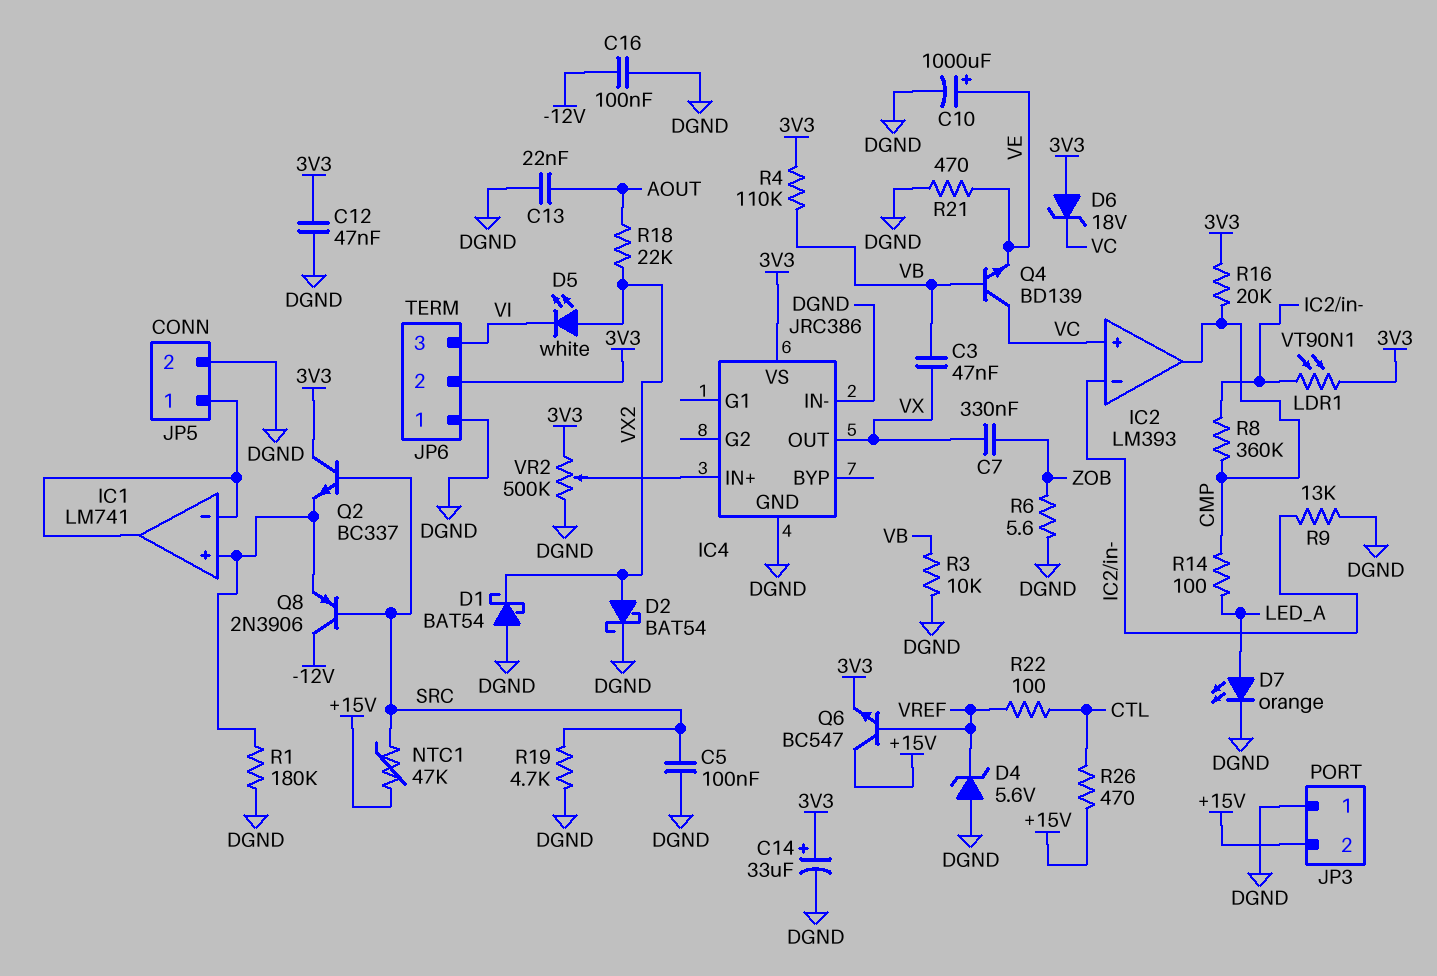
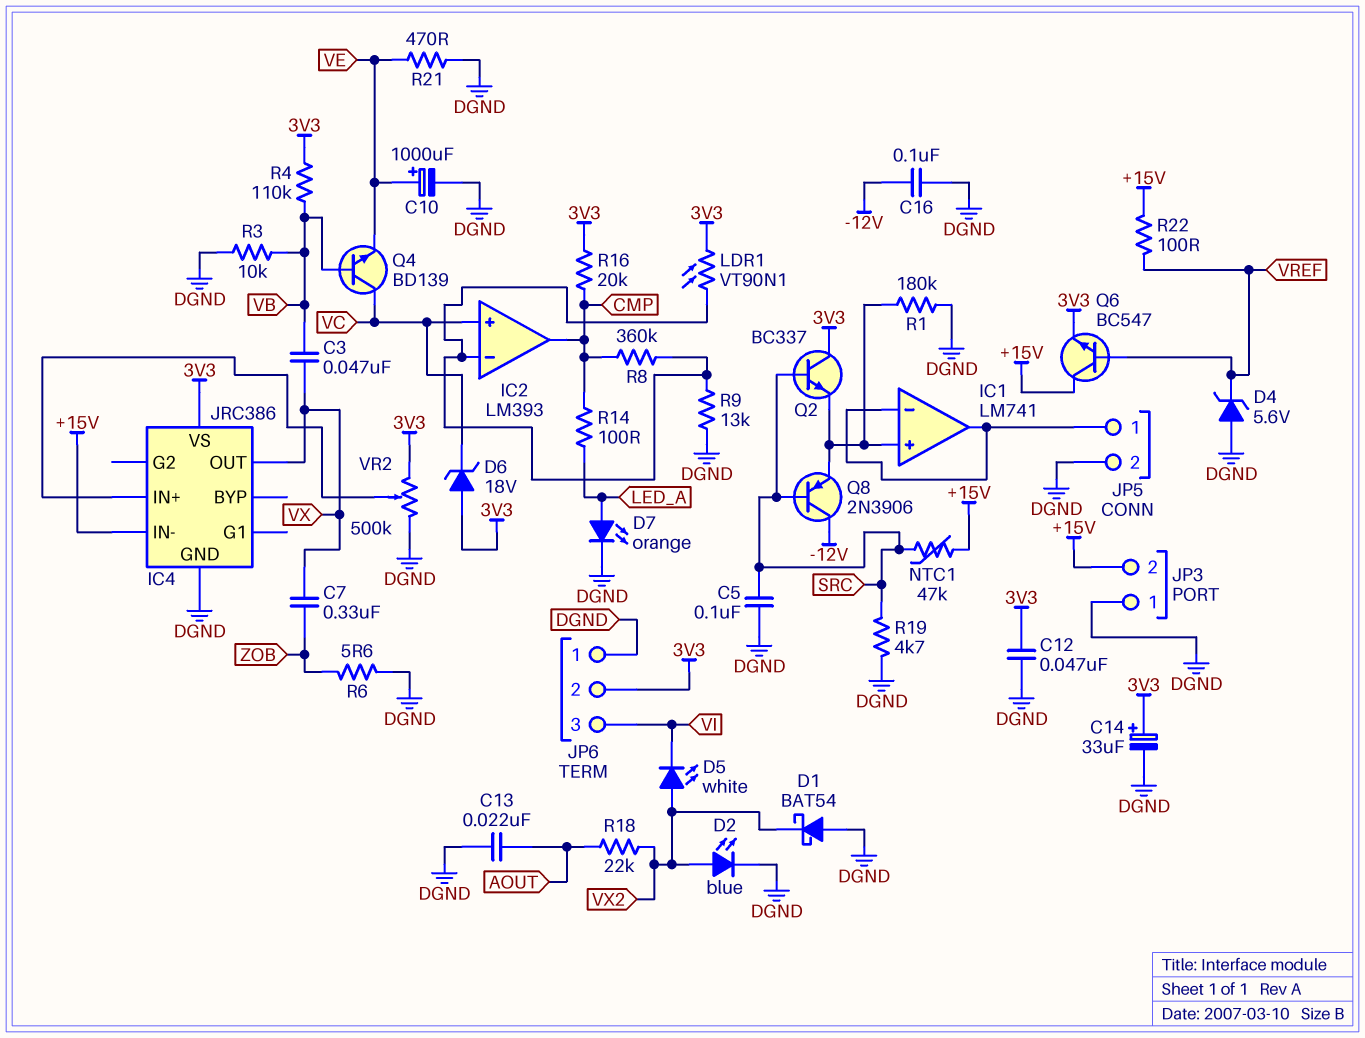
D2: schottky BAT54 (A VX2, K DGND) -> LED blue (A VX2, K DGND)
IC4 pin IN-: DGND -> +15V
R22: 100 (CTL, VREF) -> 100 (+15V, VREF)
R26: 470 (+15V, CTL) -> none

